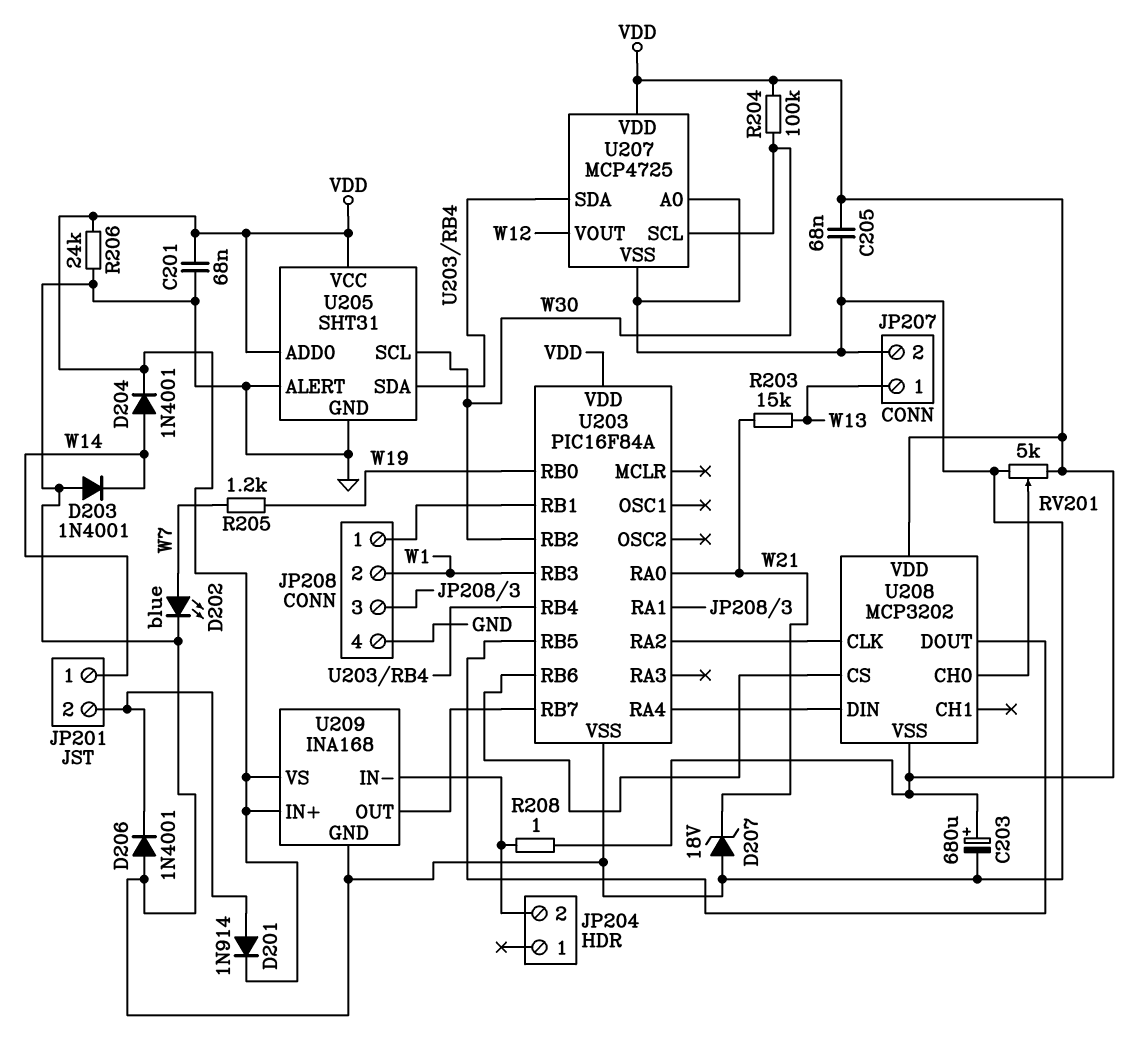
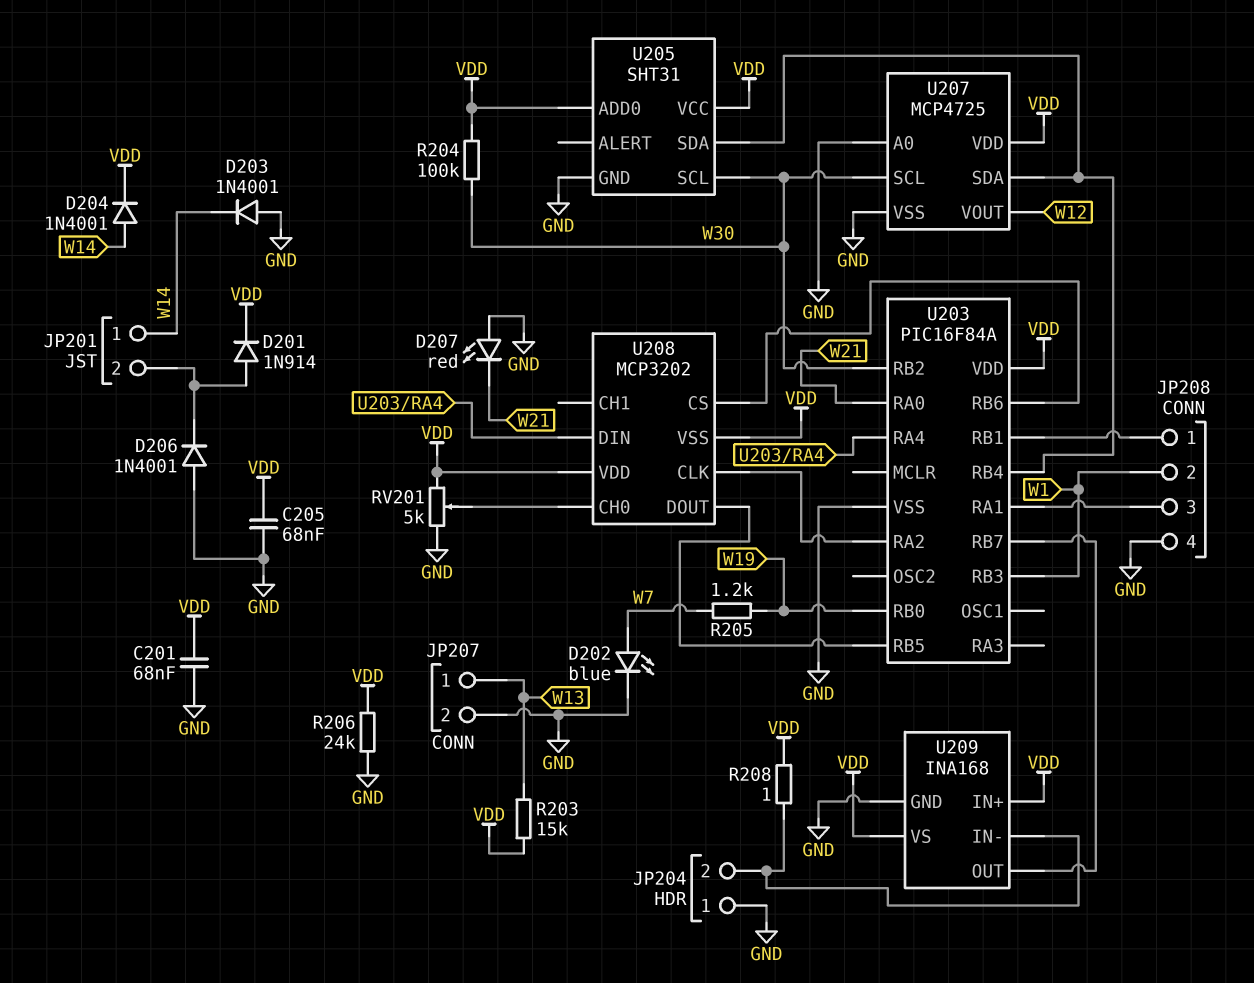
C203: 680uF (plus VDD, minus GND) -> none
D207: zener 18V (A GND, K W21) -> LED red (A GND, K W21)
JP204 pin 1: none -> GND
R203: 15k (W13, W21) -> 15k (VDD, W13)
U205 pin ALERT: GND -> none

